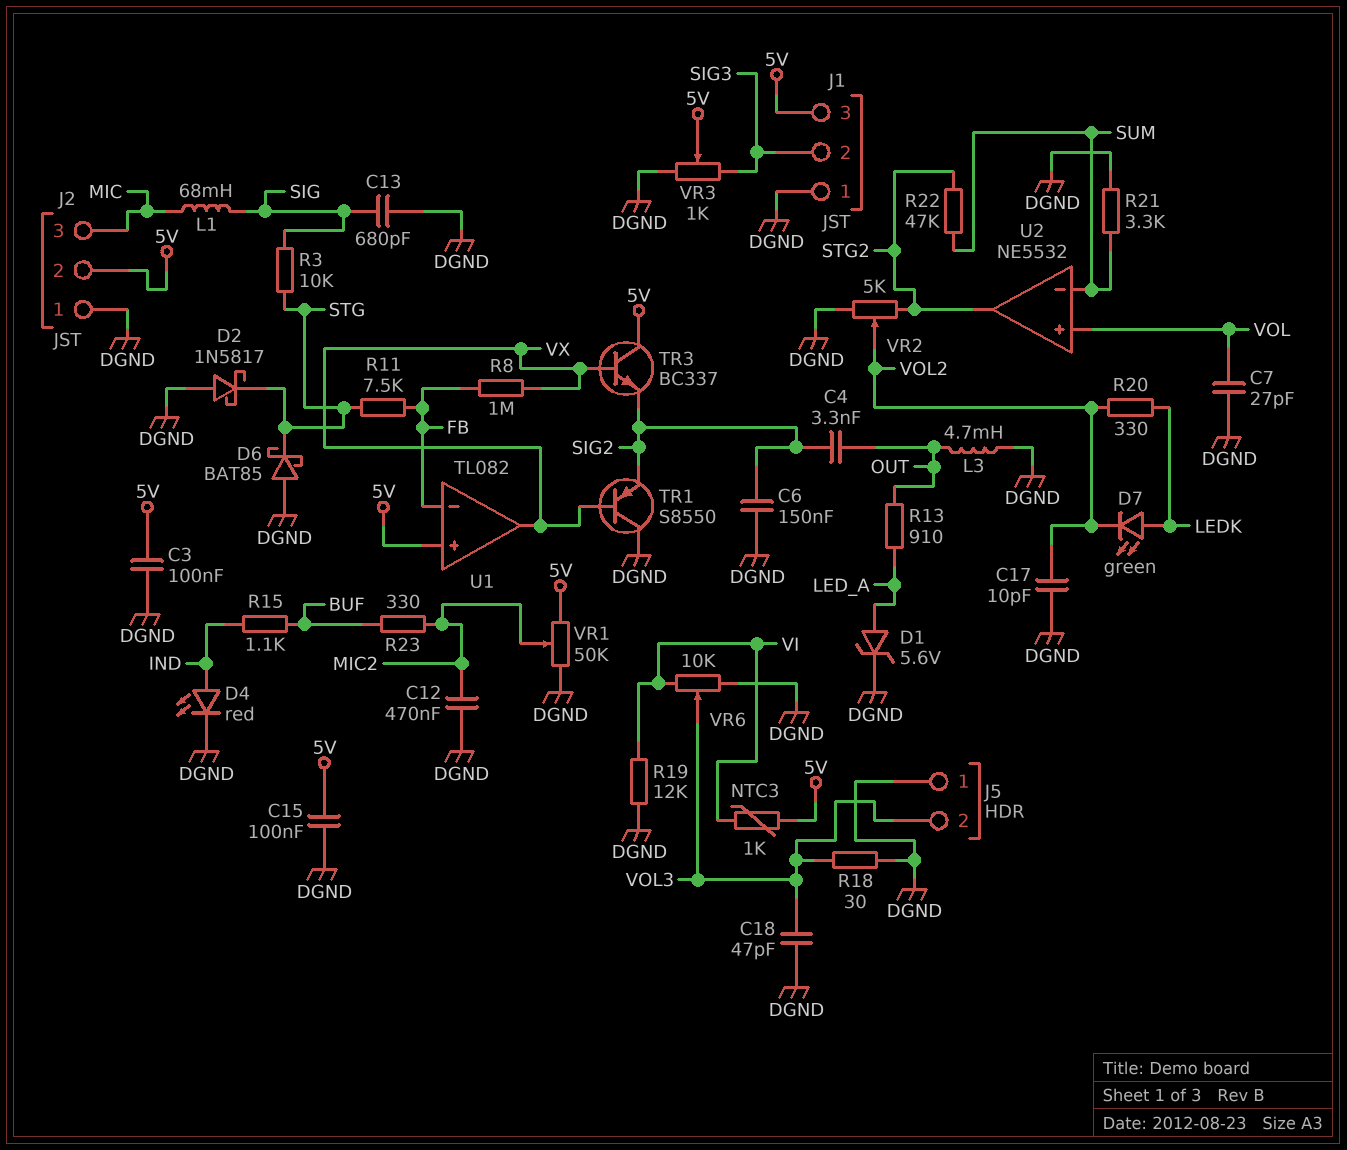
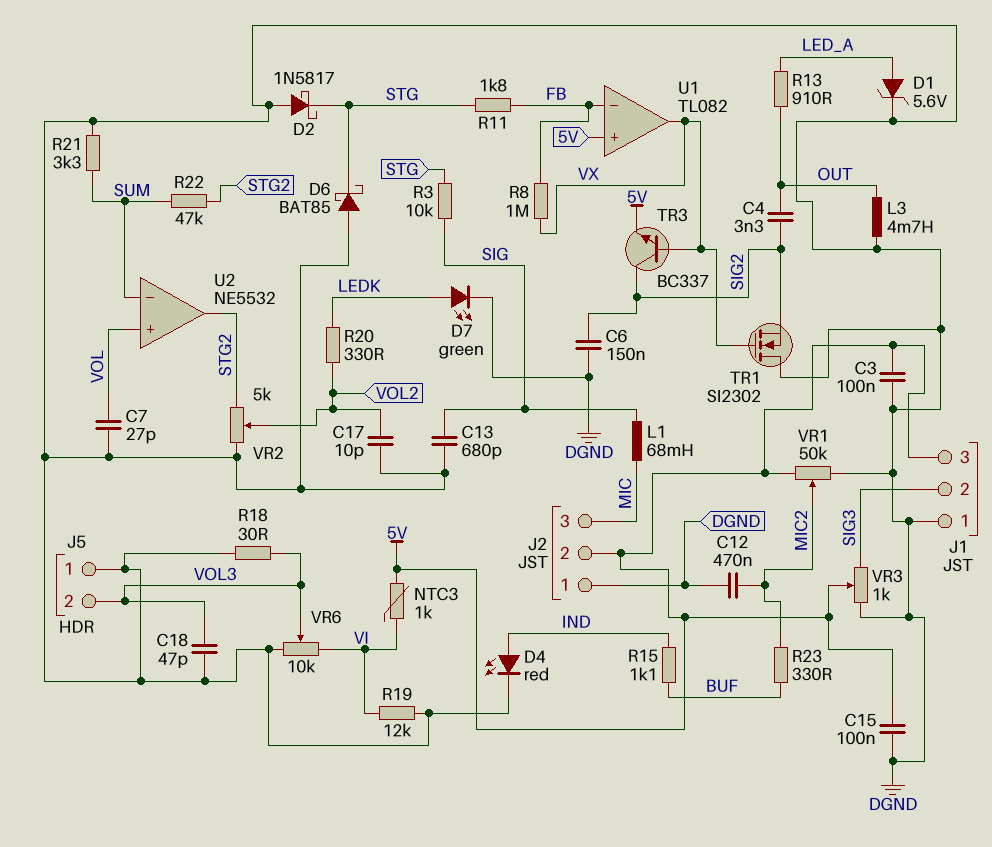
D7: LED green (A LEDK, K VOL2) -> LED green (A LEDK, K DGND)
R11: 7.5k (FB, STG) -> 1.8k (FB, STG)
TR1: PNP S8550 (B VX, C DGND, E SIG2) -> NMOS SI2302 (G VX, D DGND, S SIG2)
TR3: NPN BC337 (B VX, C 5V, E SIG2) -> NPN BC337 (B VX, C SIG2, E 5V)

